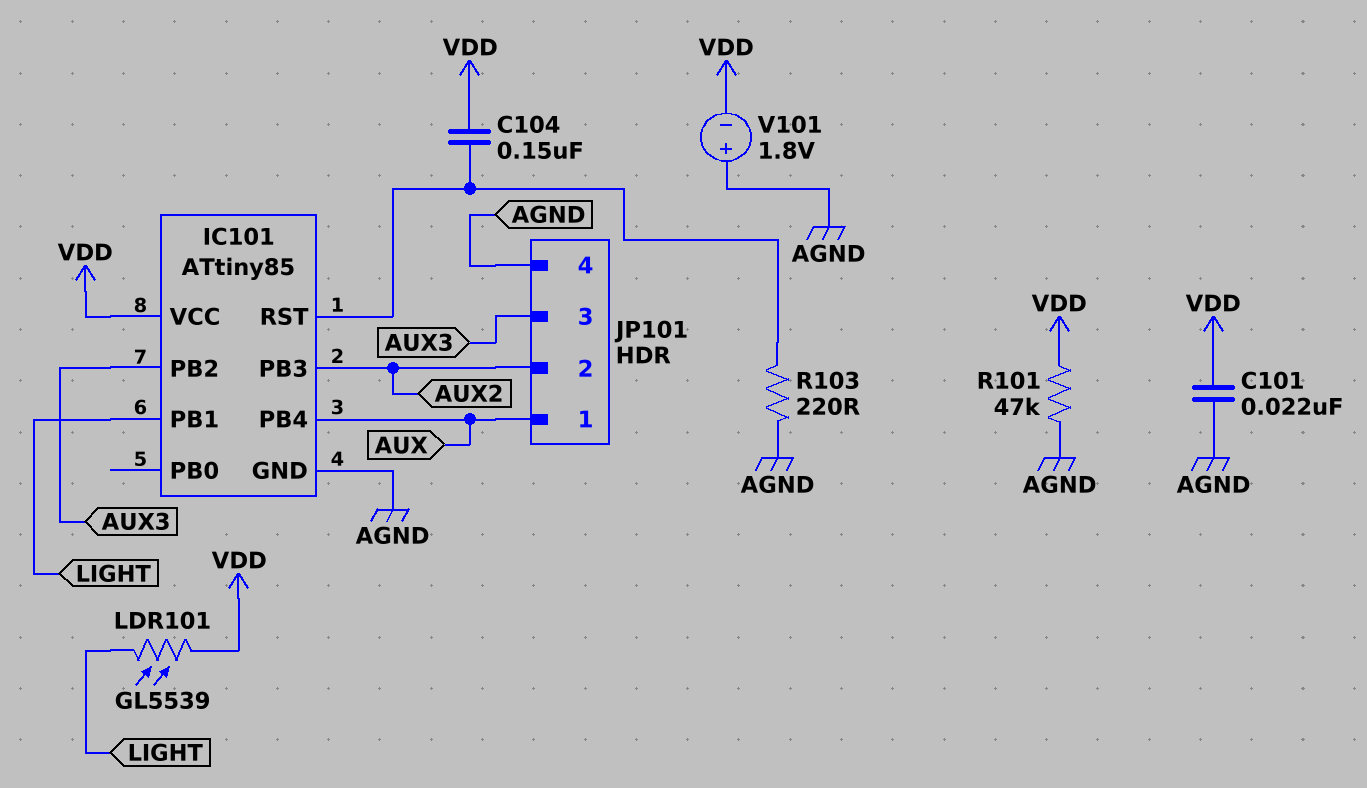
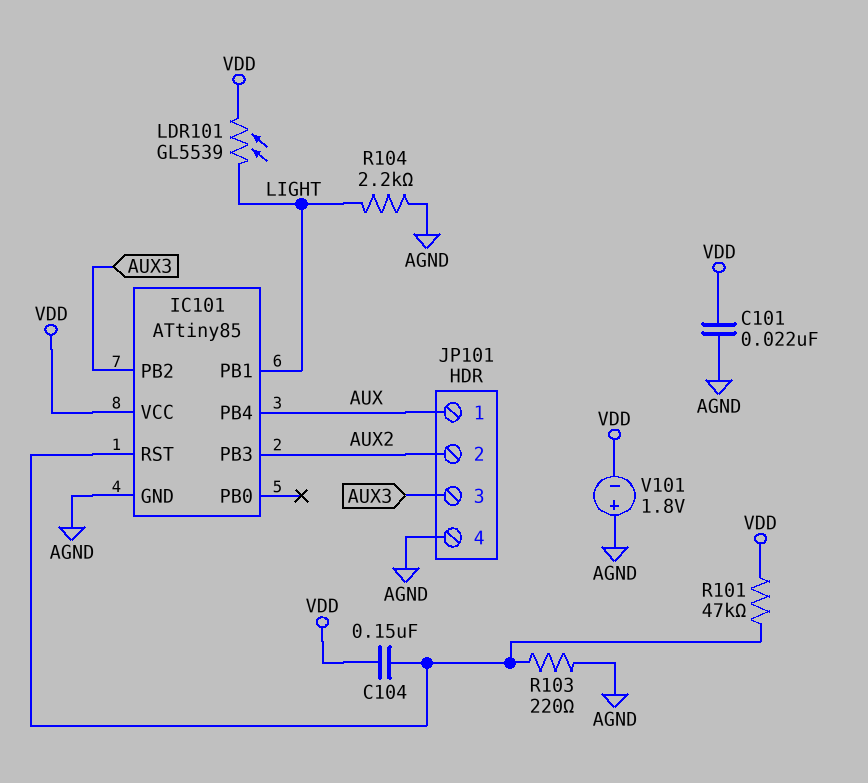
R101: 47k (AGND, VDD) -> 47k (IC101/RST, VDD)
R104: none -> 2.2k (AGND, LIGHT)

